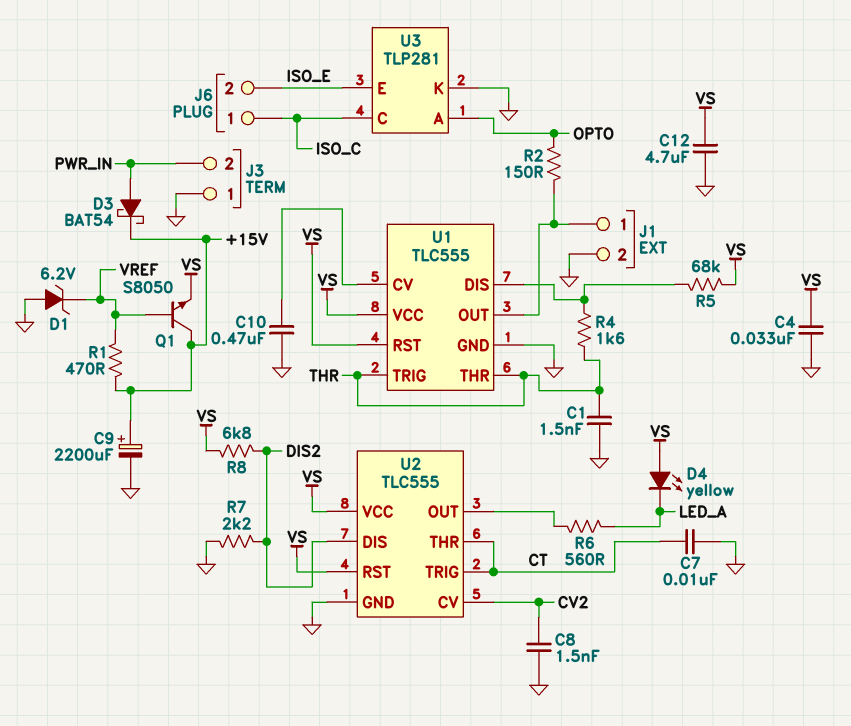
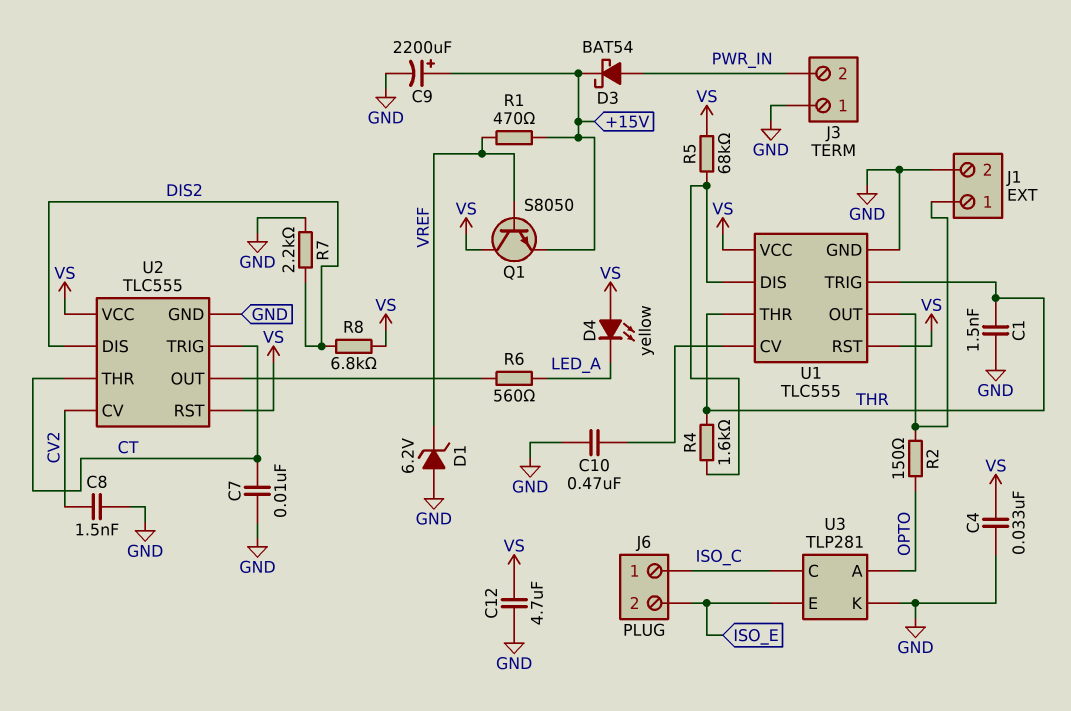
Q1: NPN S8050 (B VREF, C +15V, E VS) -> NPN S8050 (B VREF, C VS, E +15V)

